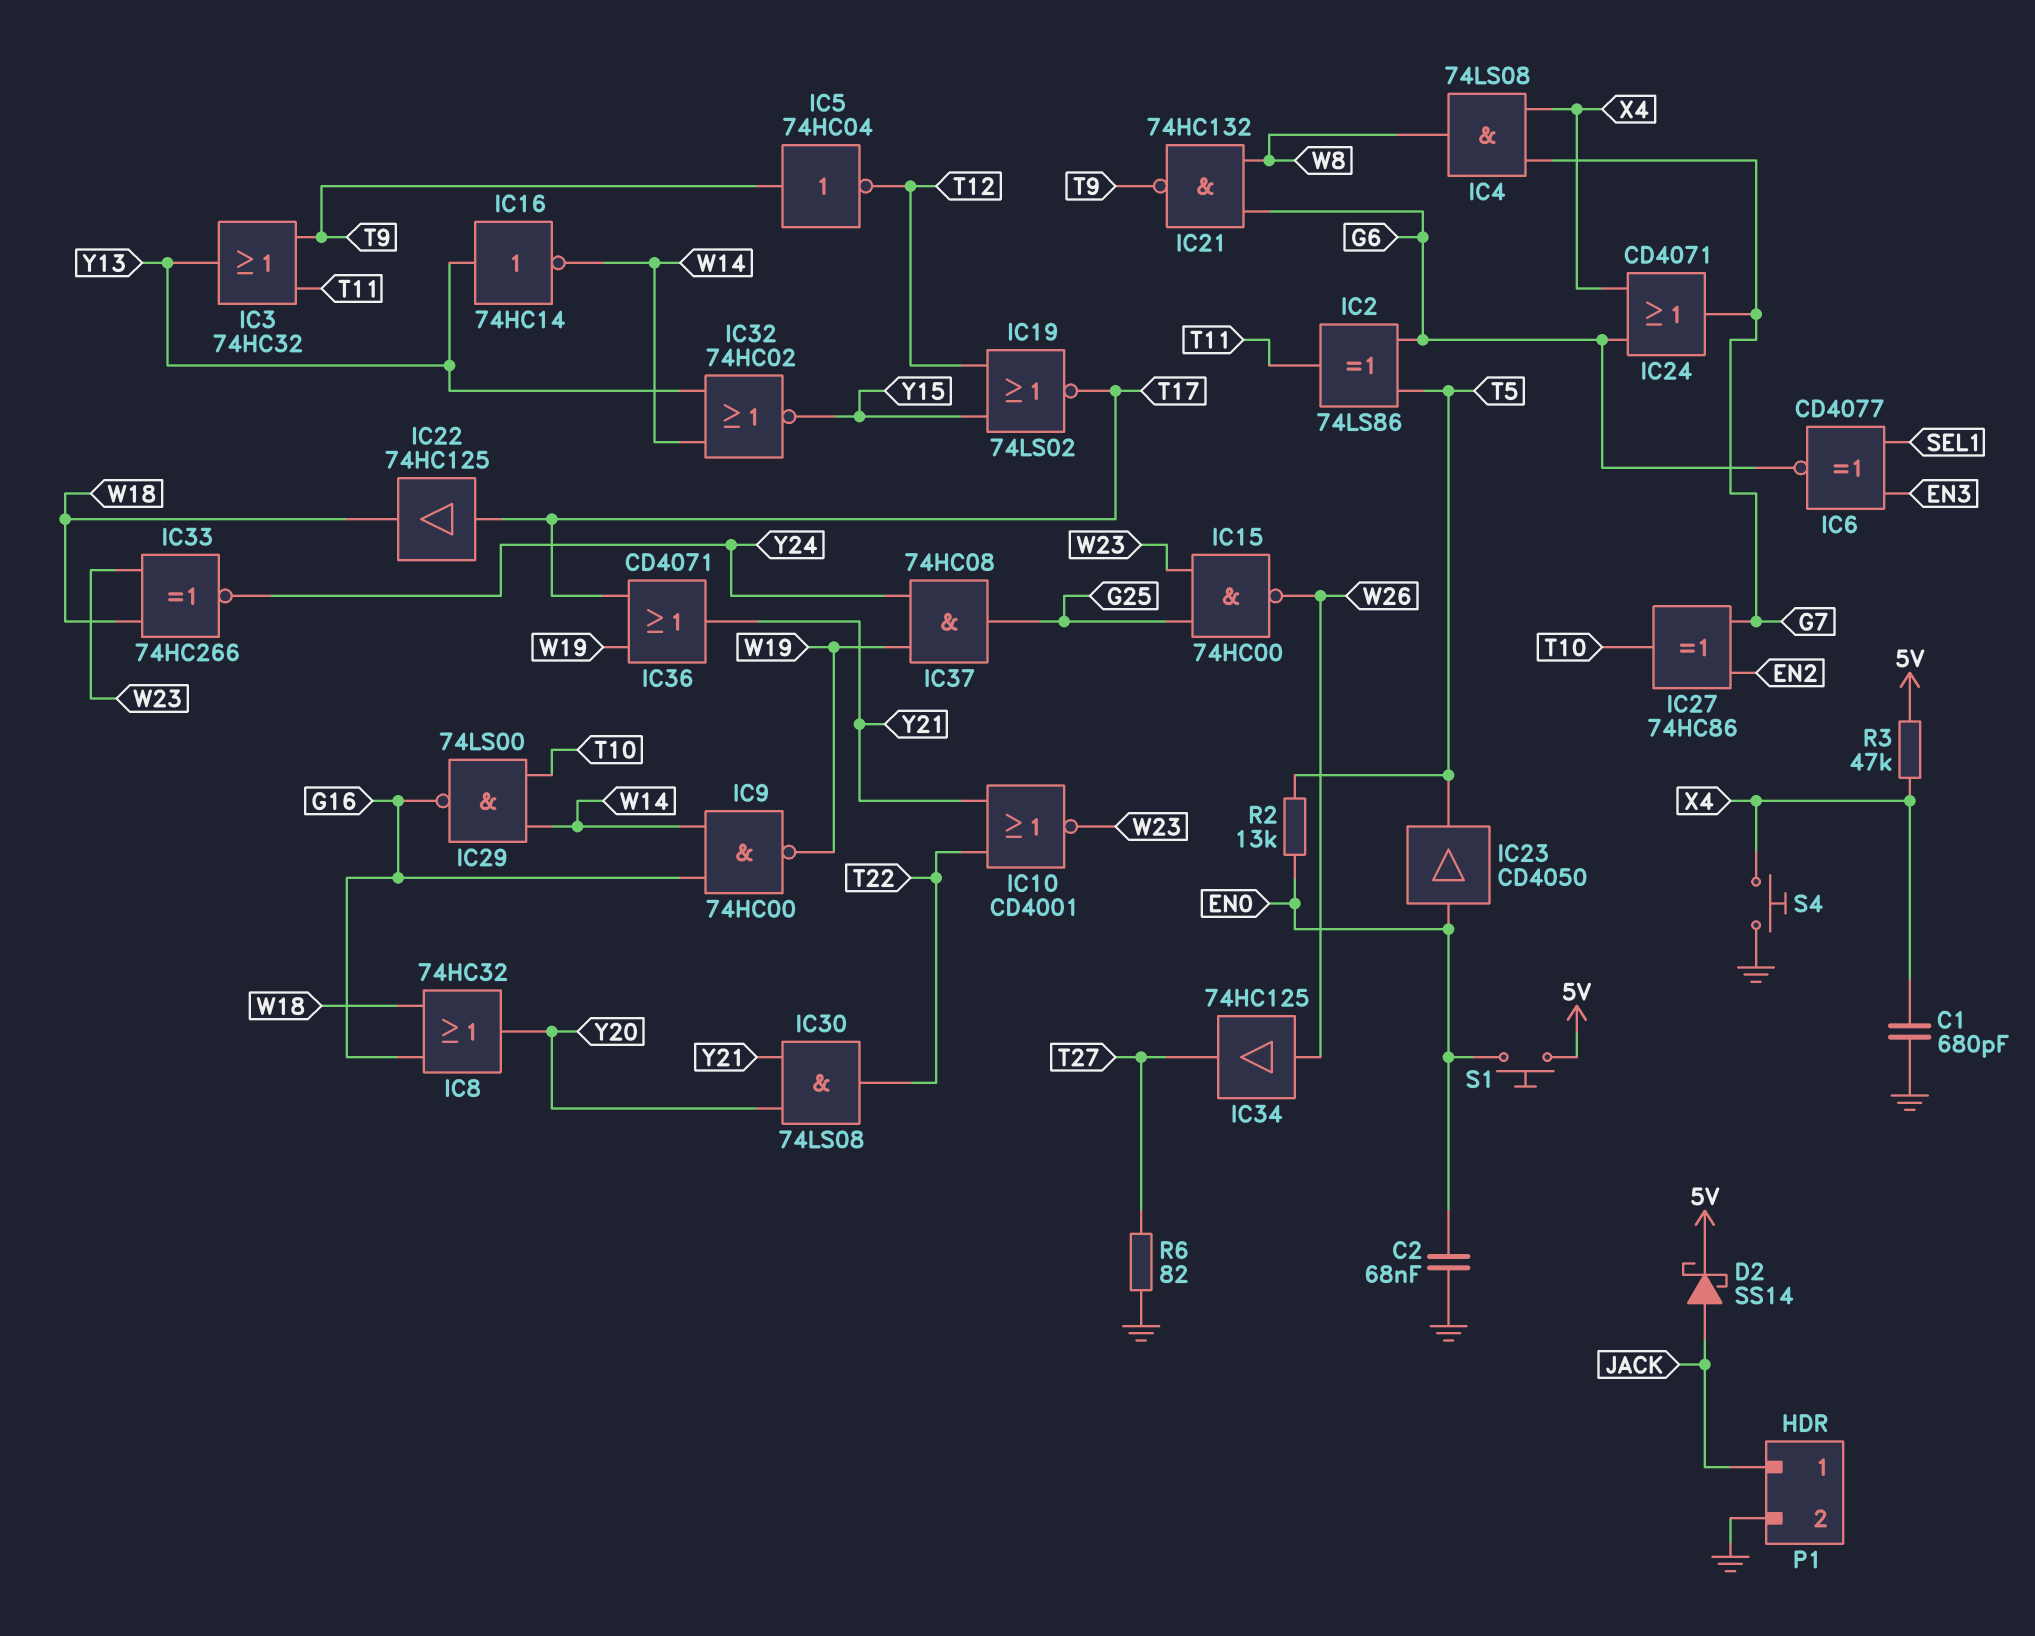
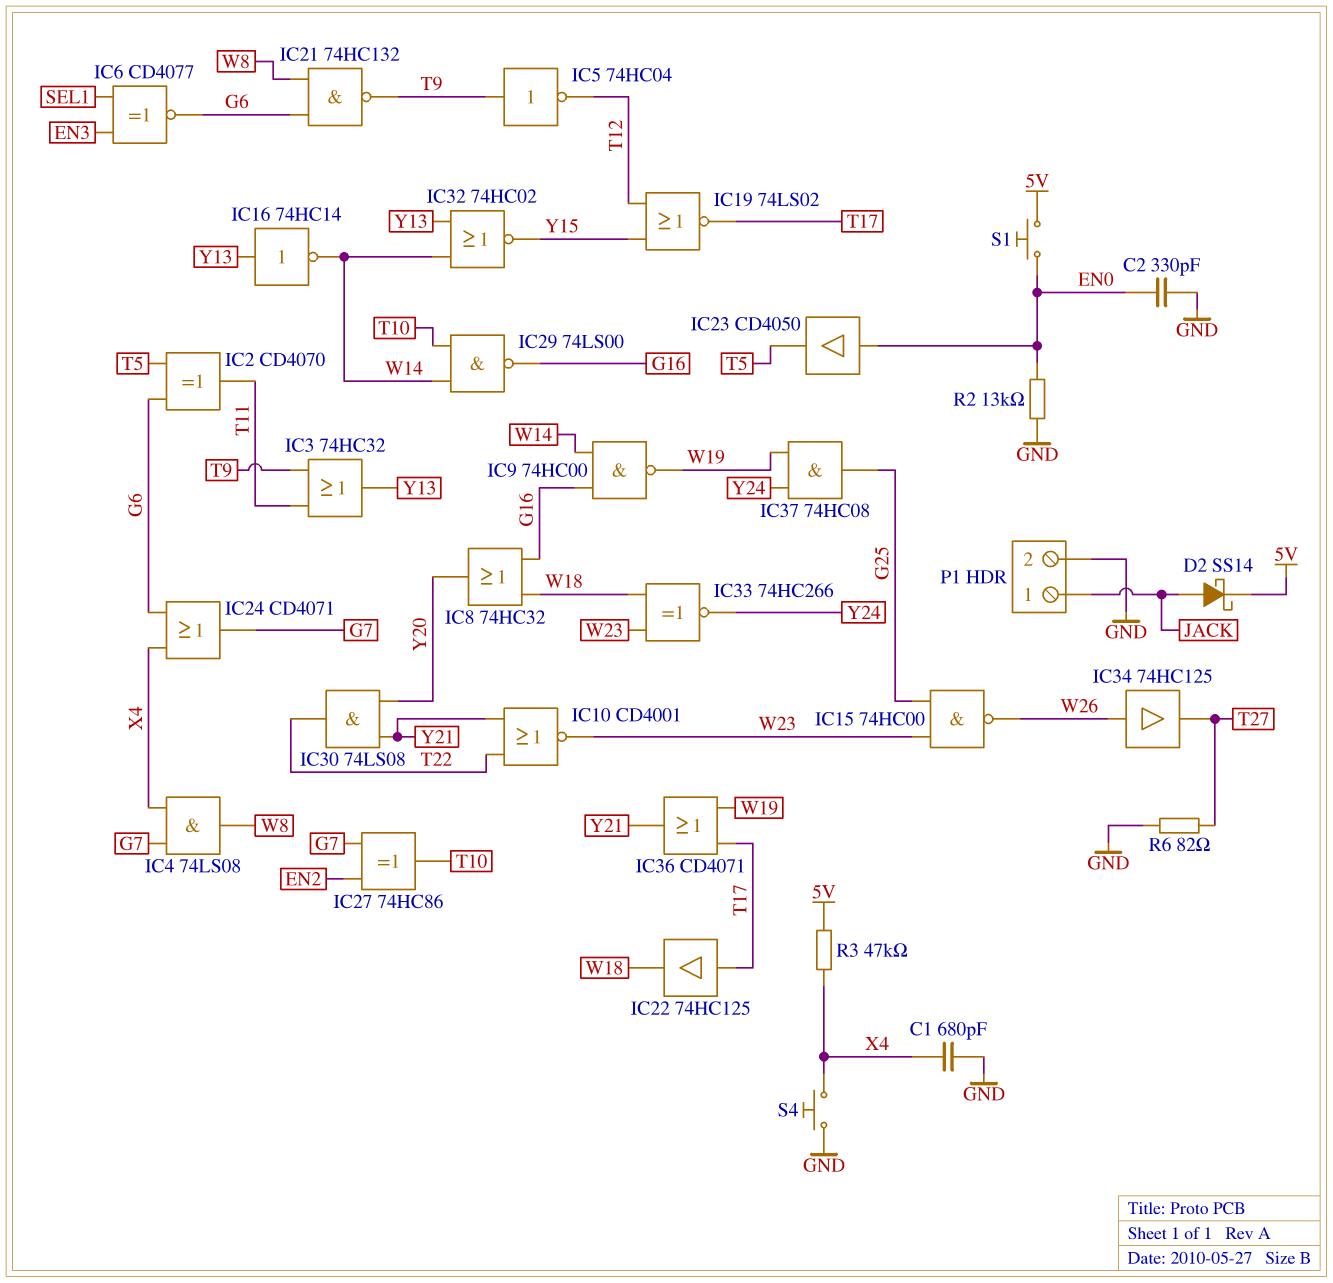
C2: 68nF (EN0, GND) -> 330pF (EN0, GND)
IC2: XOR 74LS86 (in G6, in T5, out T11) -> XOR CD4070 (in G6, in T5, out T11)
R2: 13k (EN0, T5) -> 13k (EN0, GND)

